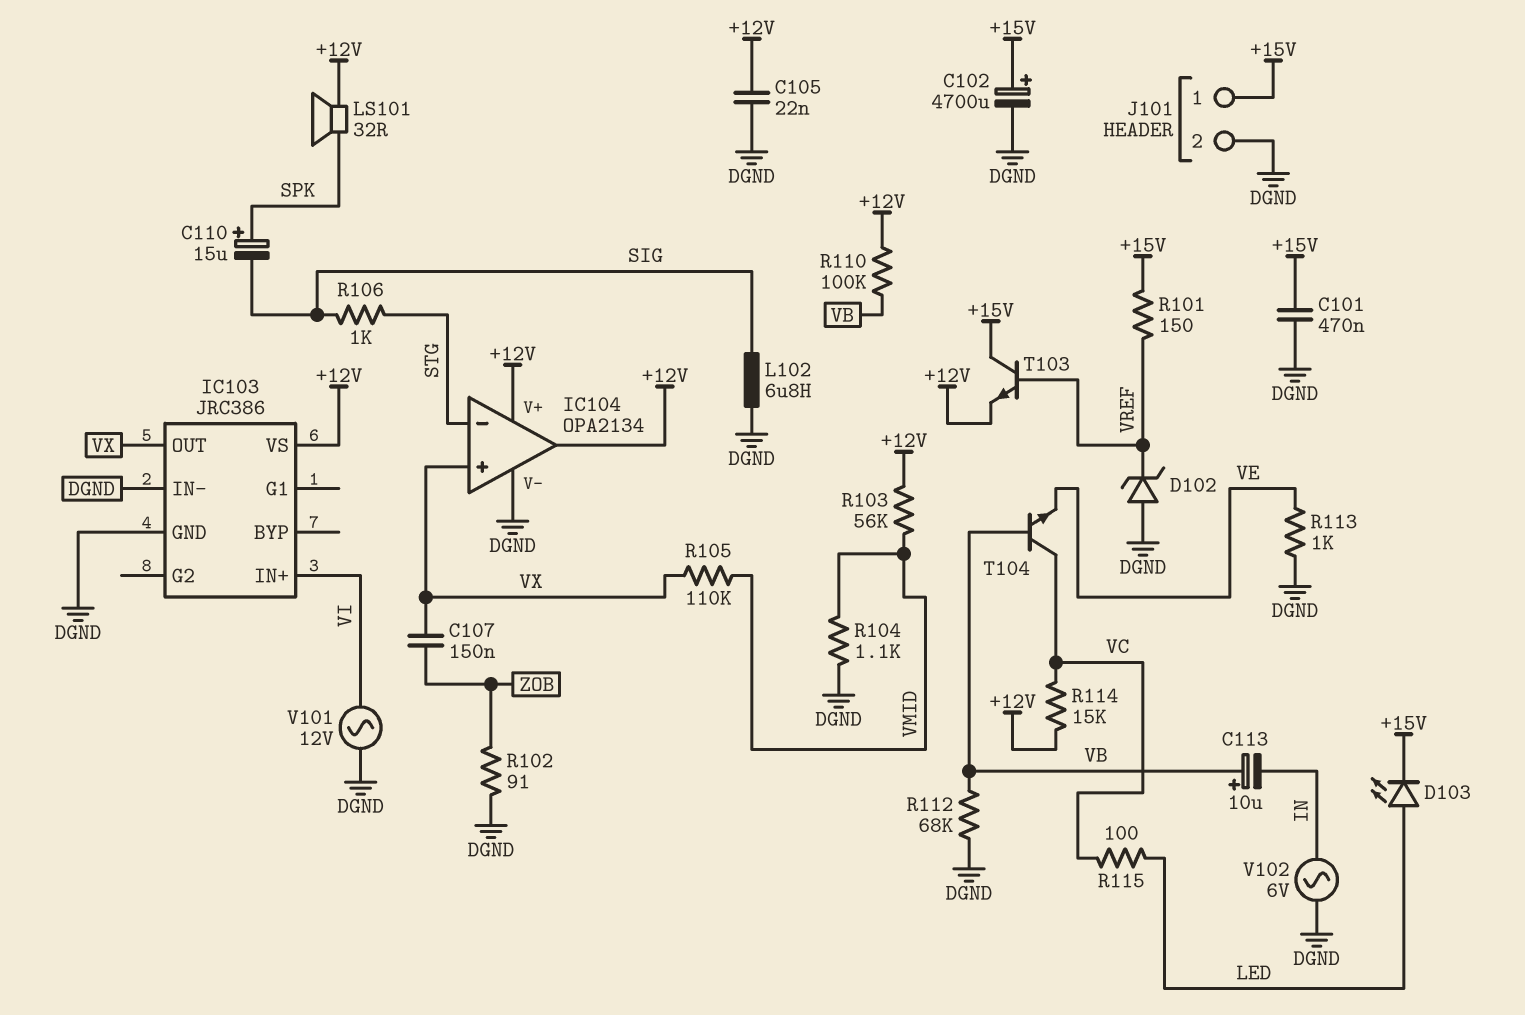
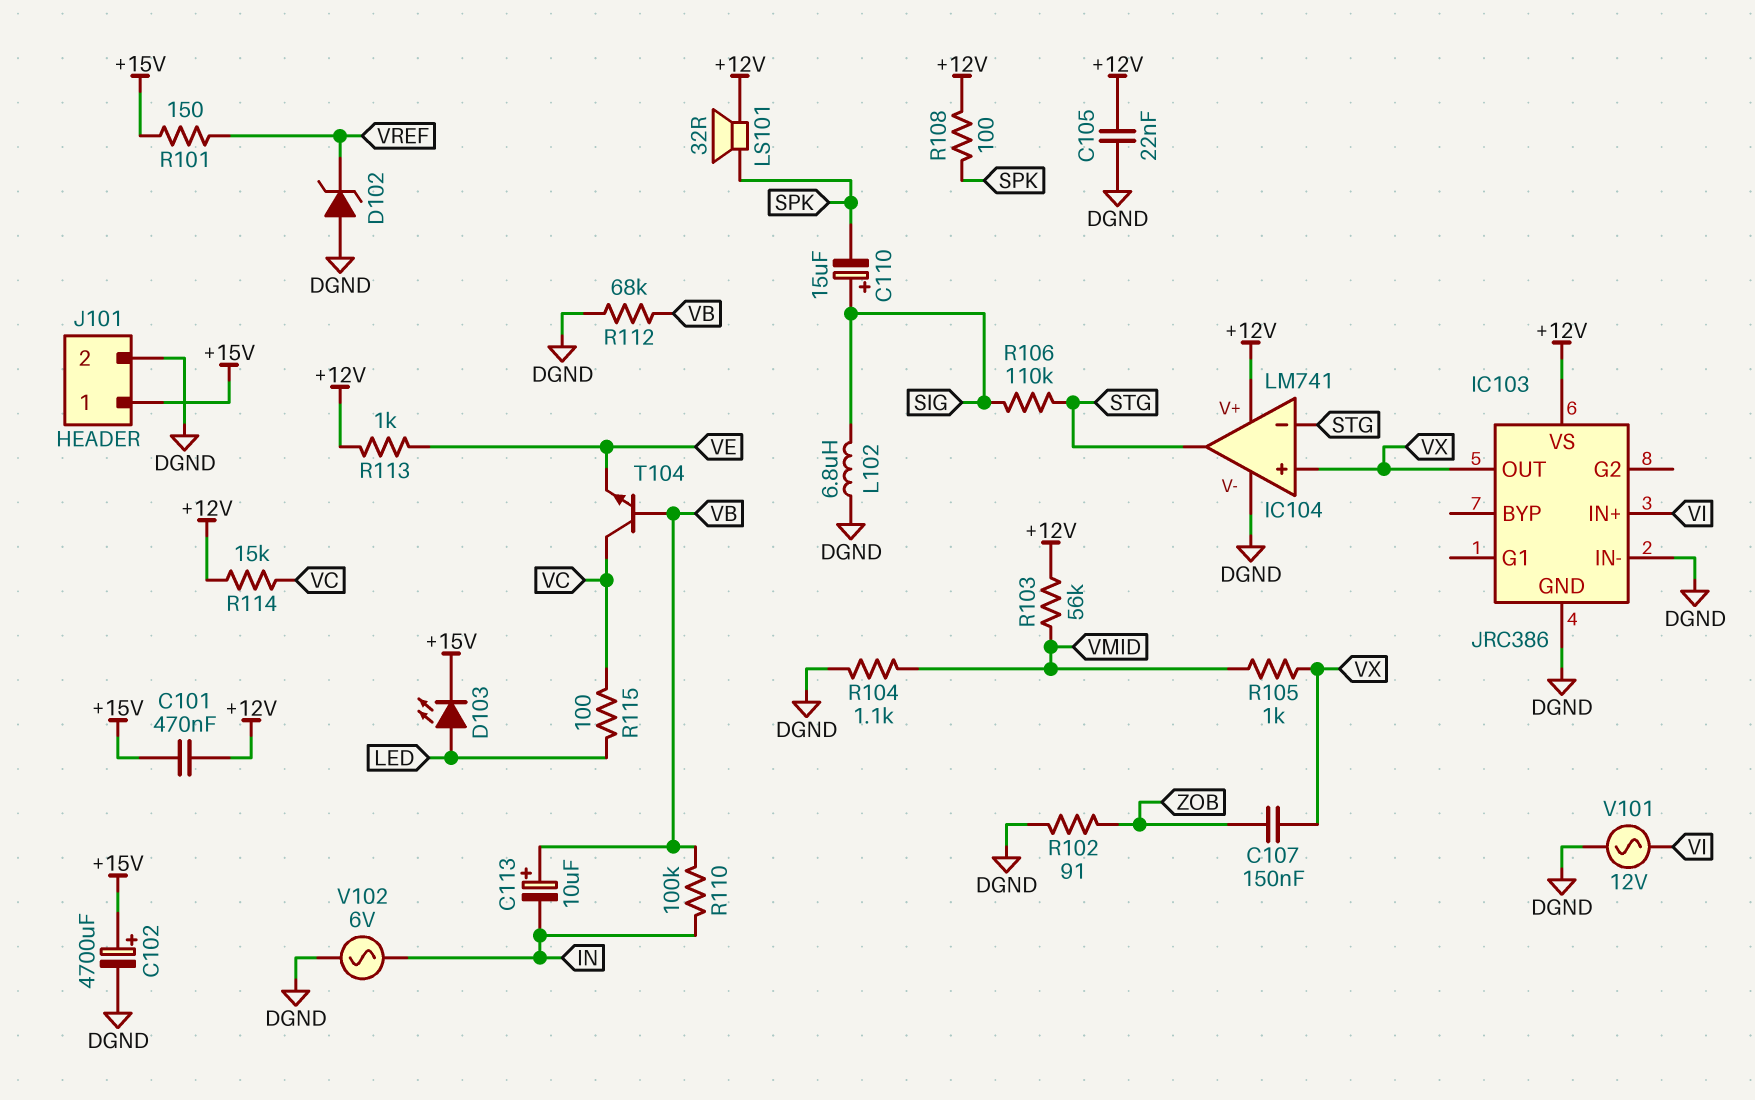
C101: 470nF (+15V, DGND) -> 470nF (+12V, +15V)
C110: 15uF (plus SPK, minus SIG) -> 15uF (plus SIG, minus SPK)
IC104: OPA2134 -> LM741
IC104 pin out: +12V -> STG
R105: 110k (VMID, VX) -> 1k (VMID, VX)
R106: 1k (SIG, STG) -> 110k (SIG, STG)
R108: none -> 100 (+12V, SPK)
R110: 100k (+12V, VB) -> 100k (IN, VB)
R113: 1k (DGND, VE) -> 1k (+12V, VE)
T103: NPN (B VREF, C +15V, E +12V) -> none

